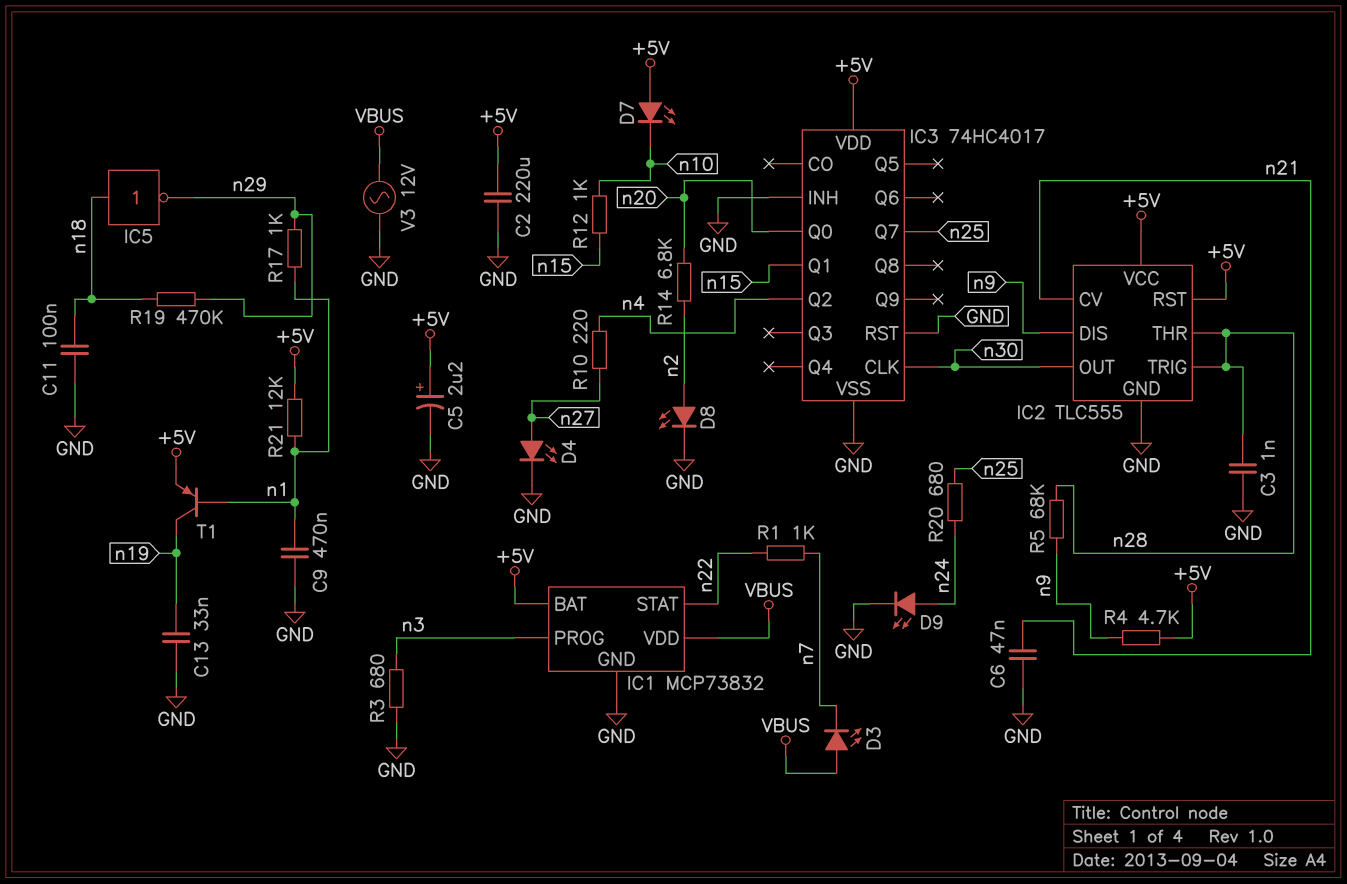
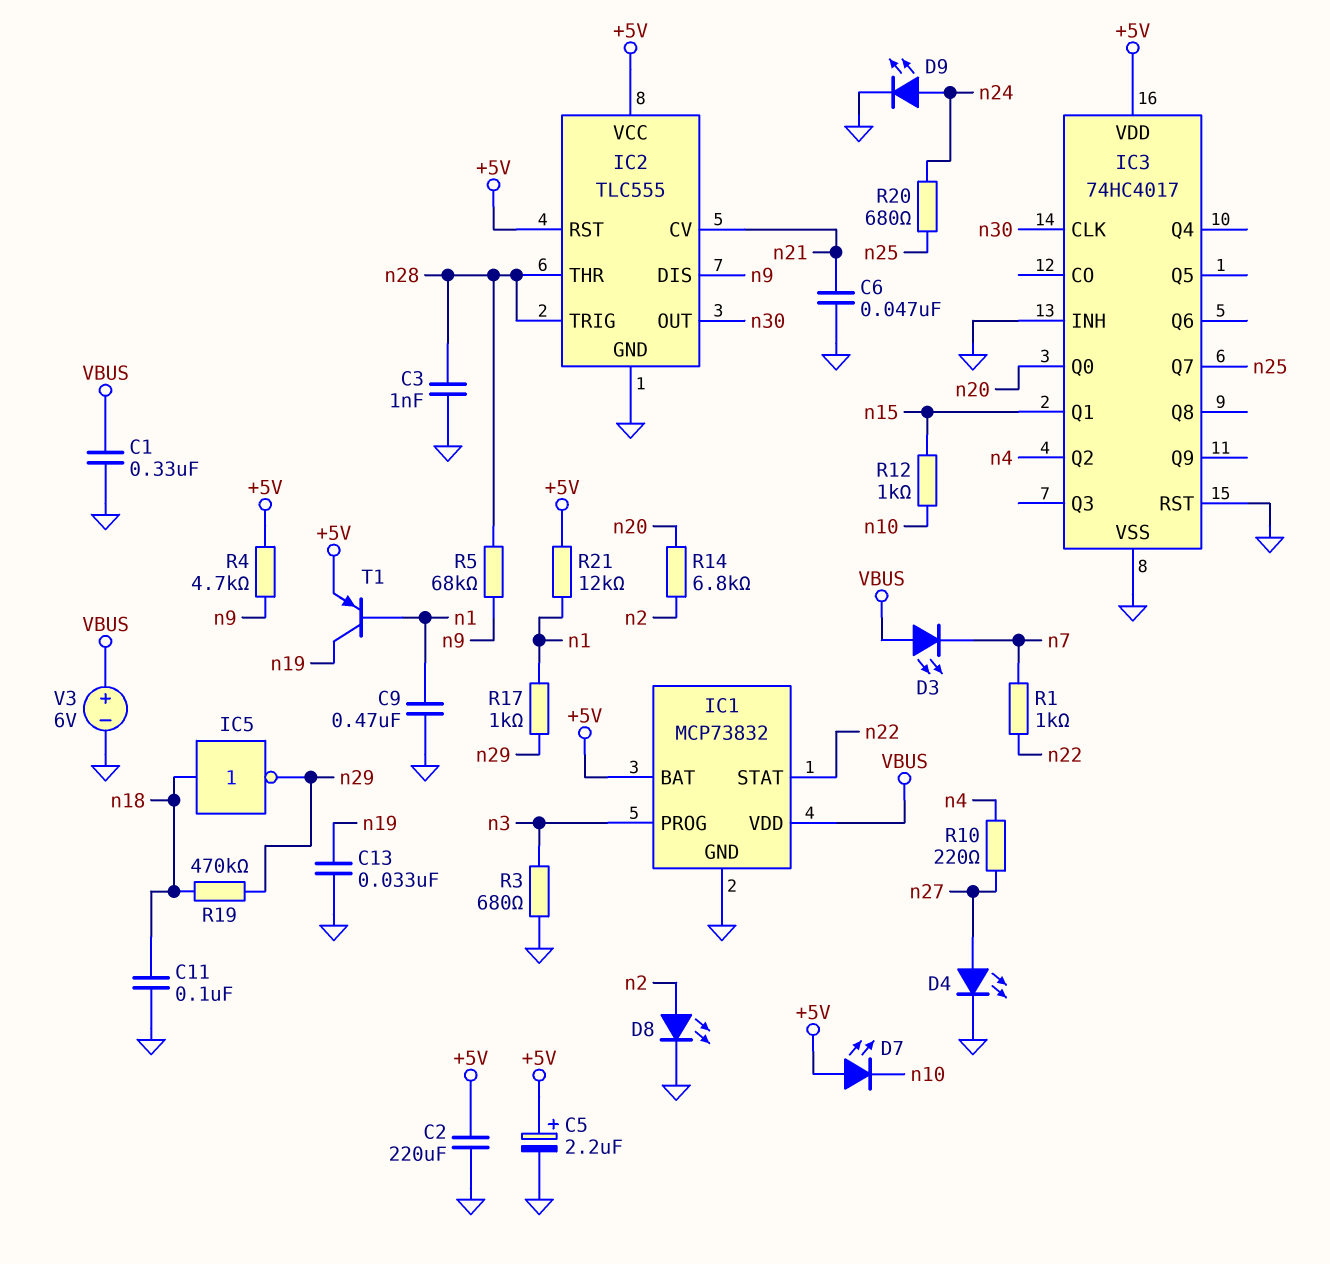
C1: none -> 330nF (GND, VBUS)
V3: AC 12V (GND, VBUS) -> 6V (plus VBUS, minus GND)

